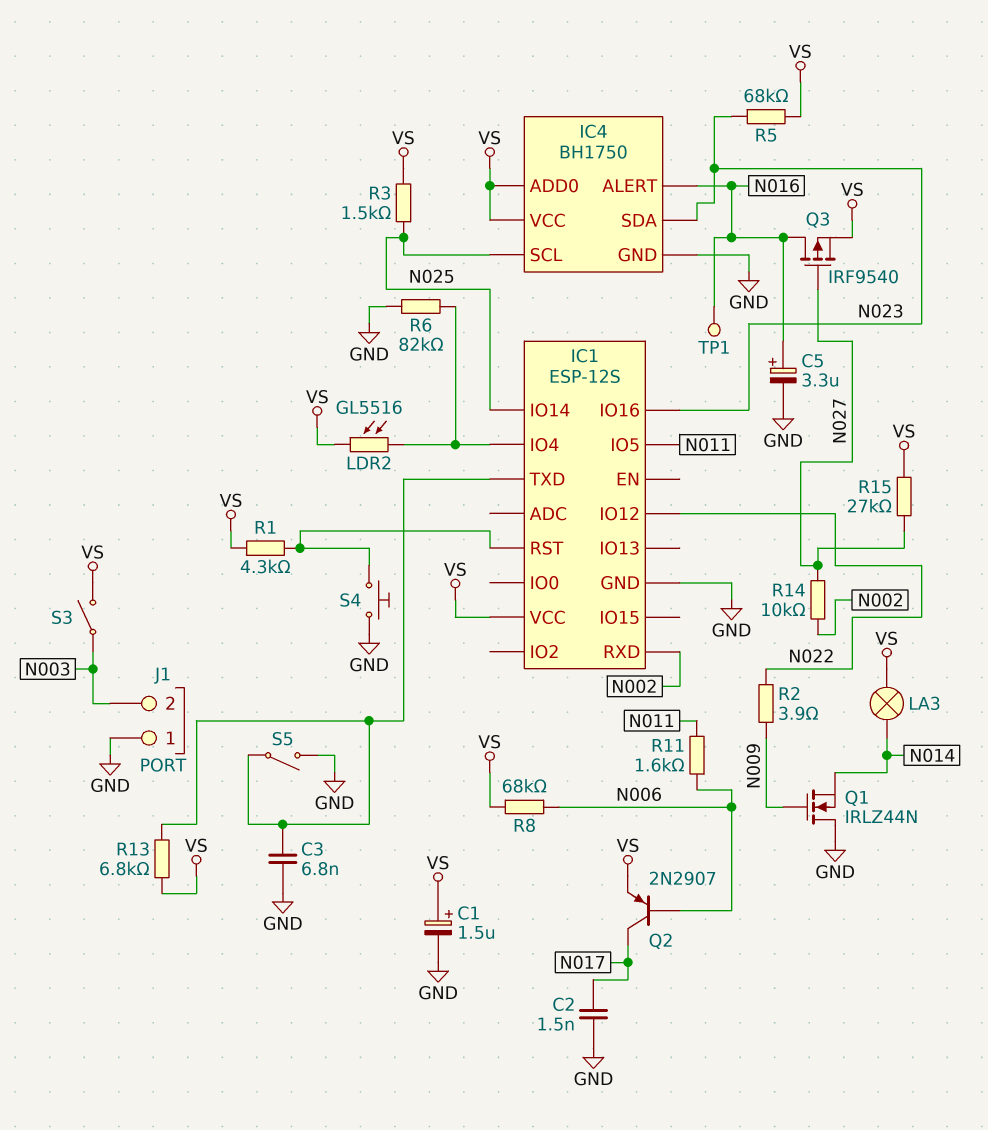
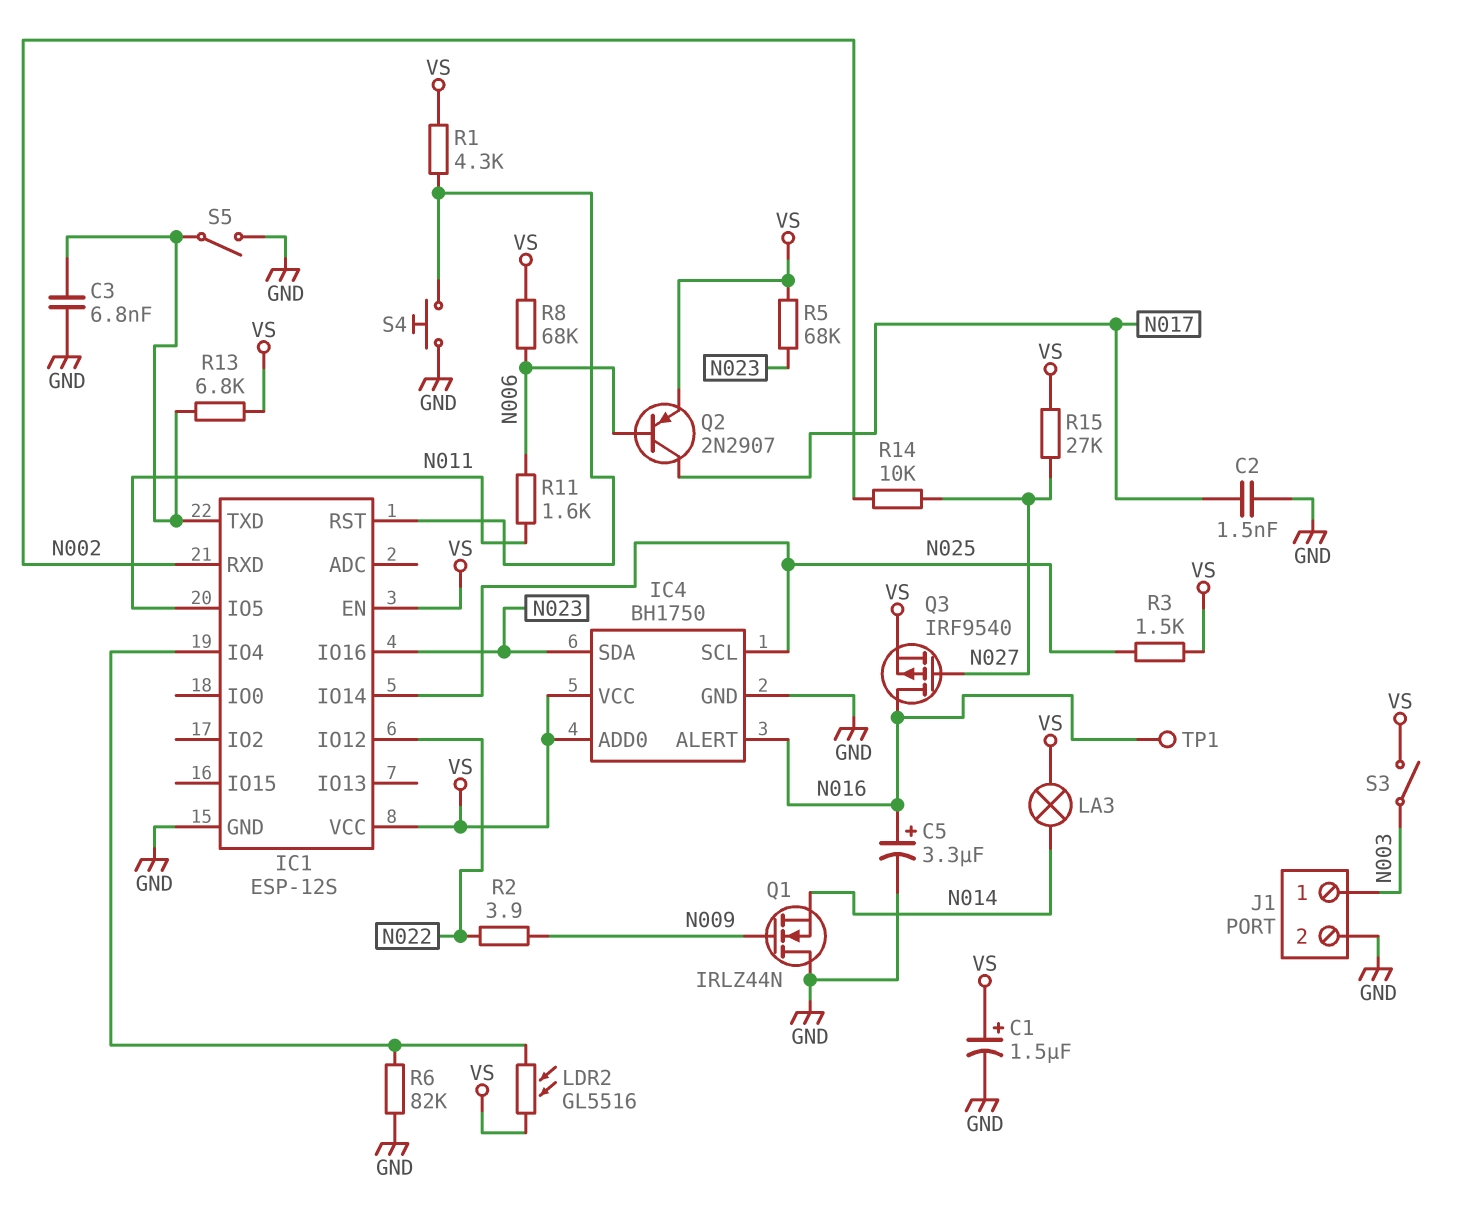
IC1 pin EN: none -> VS
J1 pin 1: GND -> N003
J1 pin 2: N003 -> GND

